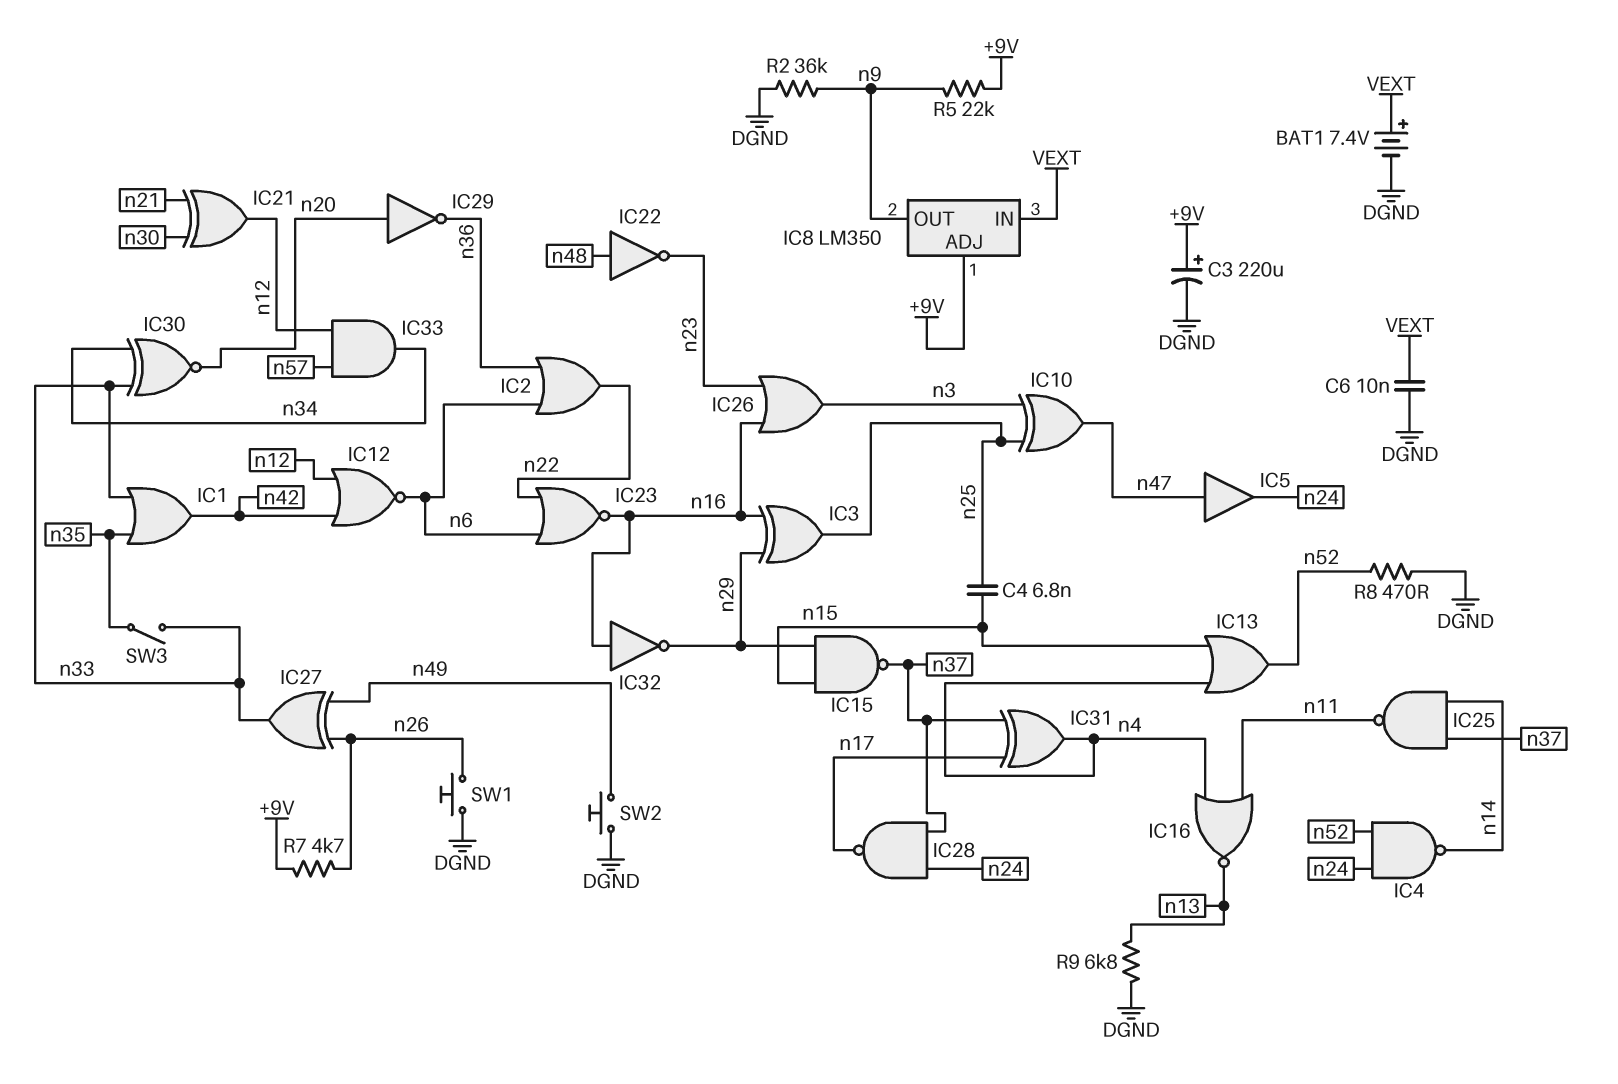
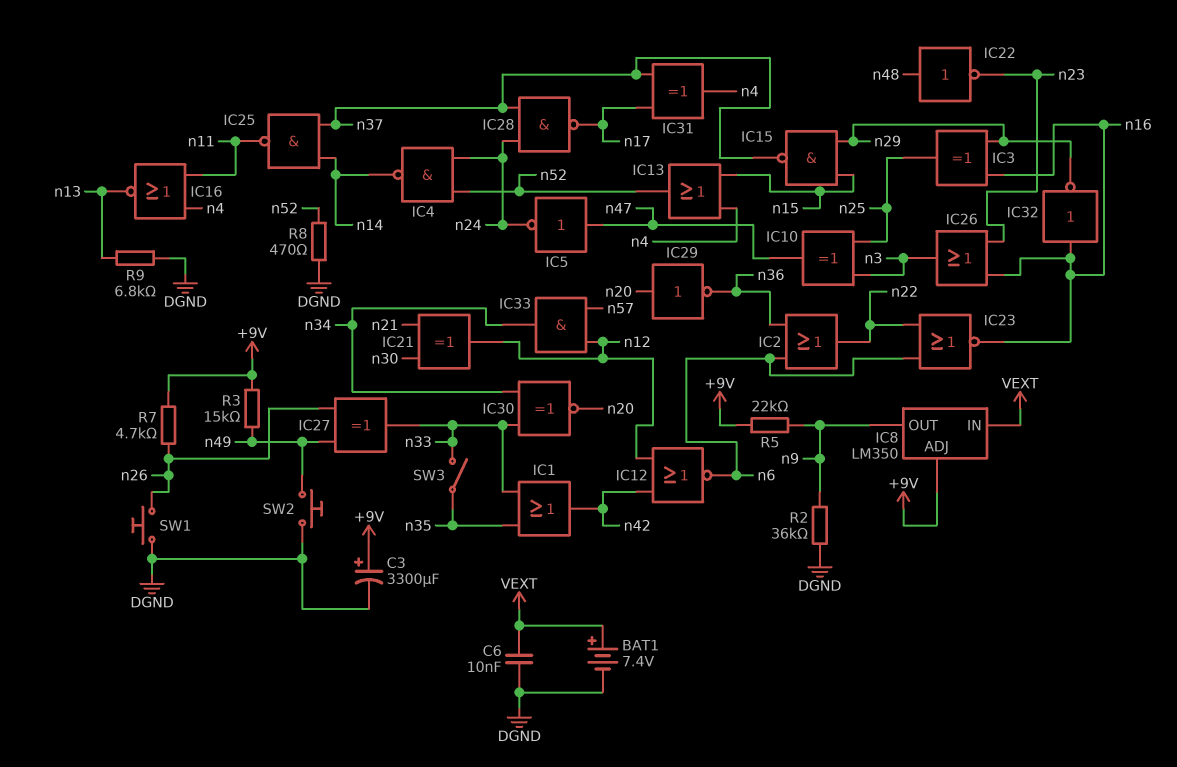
C3: 220uF (plus +9V, minus DGND) -> 3300uF (plus +9V, minus DGND)
C4: 6.8nF (n15, n25) -> none
IC5: buffer (in n47, out n24) -> NOT (in n47, out n24)
R3: none -> 15k (+9V, n49)

